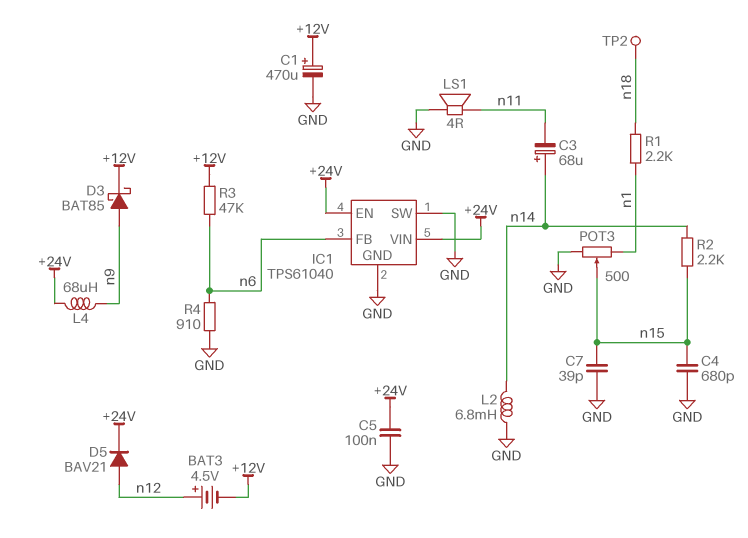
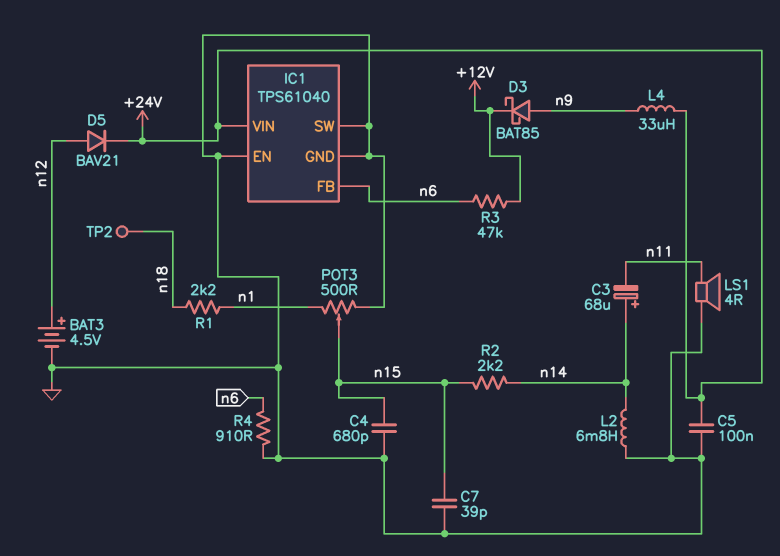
BAT3: 4.5V (plus n12, minus +12V) -> 4.5V (plus n12, minus GND)
C1: 470uF (plus +12V, minus GND) -> none
IC1 pin EN: +24V -> GND
L4: 68uH (+24V, n9) -> 33uH (+24V, n9)

